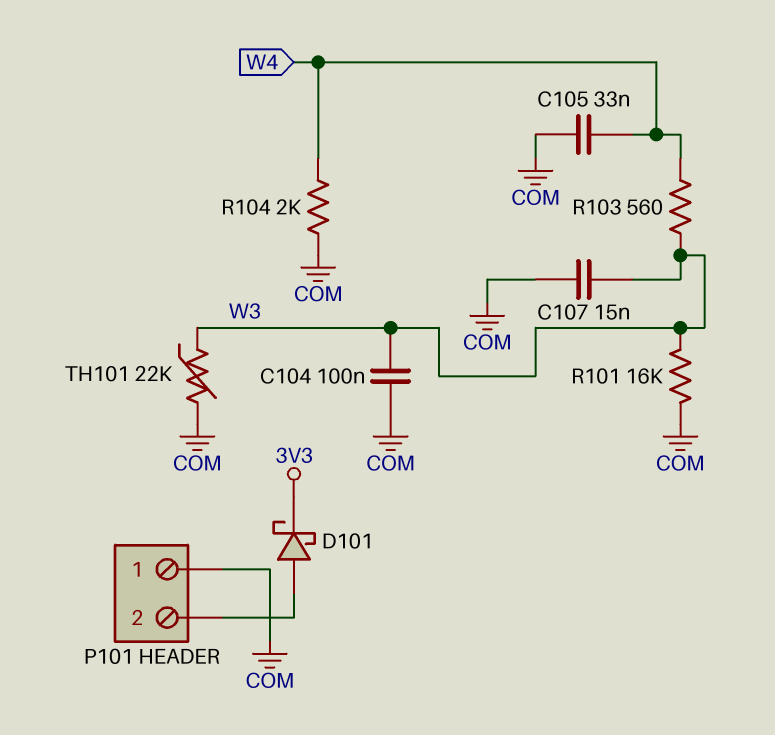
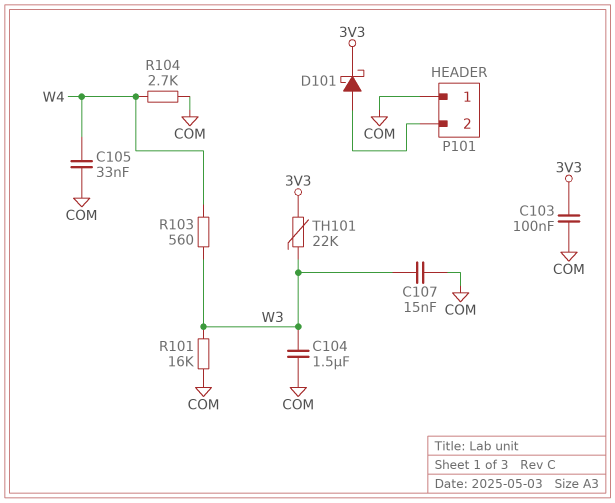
C103: none -> 100nF (3V3, COM)
C104: 100nF (COM, W3) -> 1.5uF (COM, W3)
R104: 2k (COM, W4) -> 2.7k (COM, W4)
TH101: 22k (COM, W3) -> 22k (3V3, W3)

